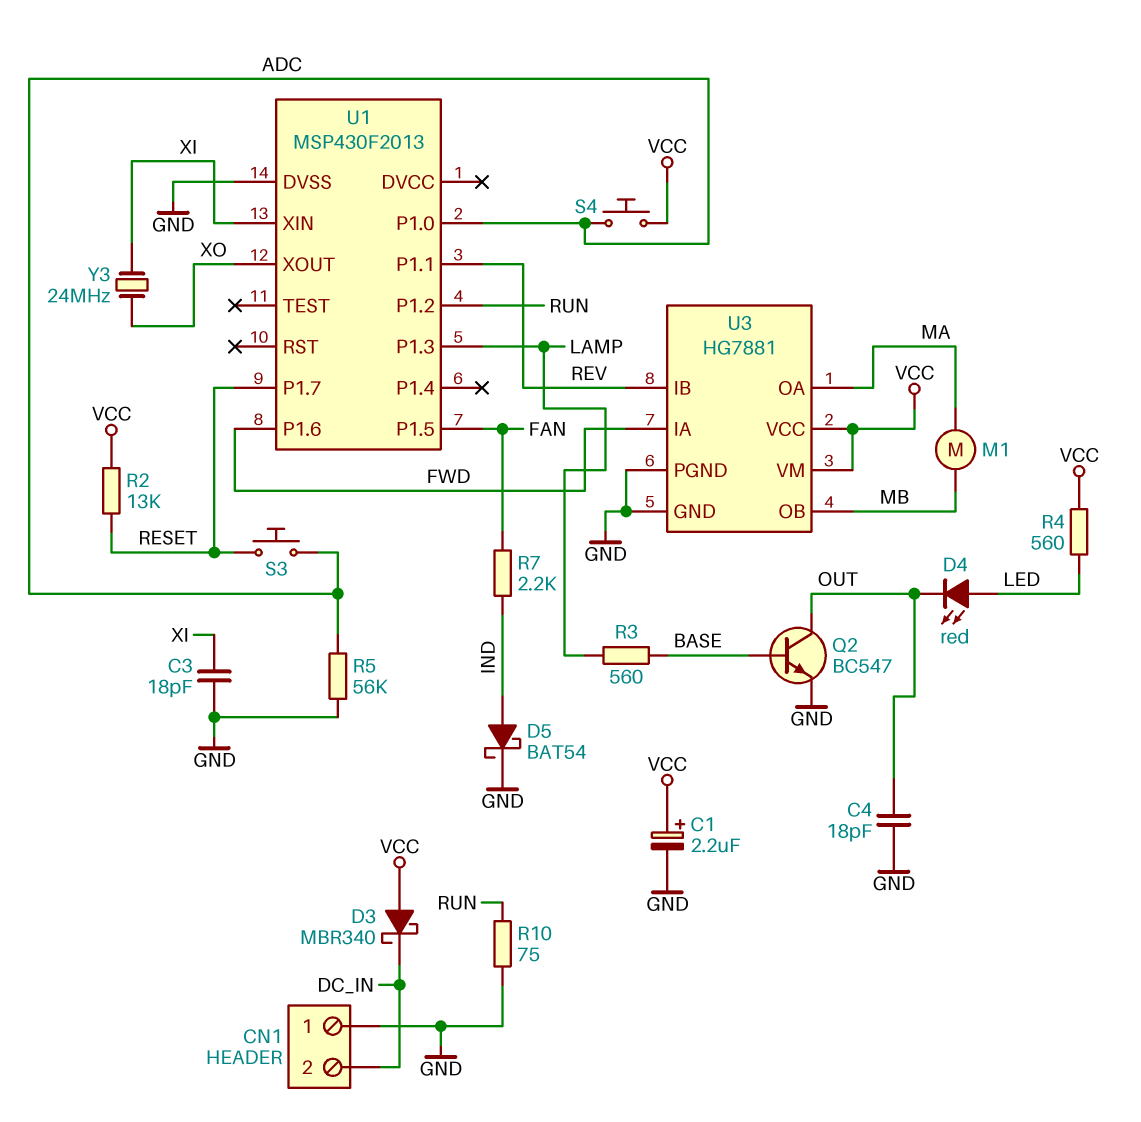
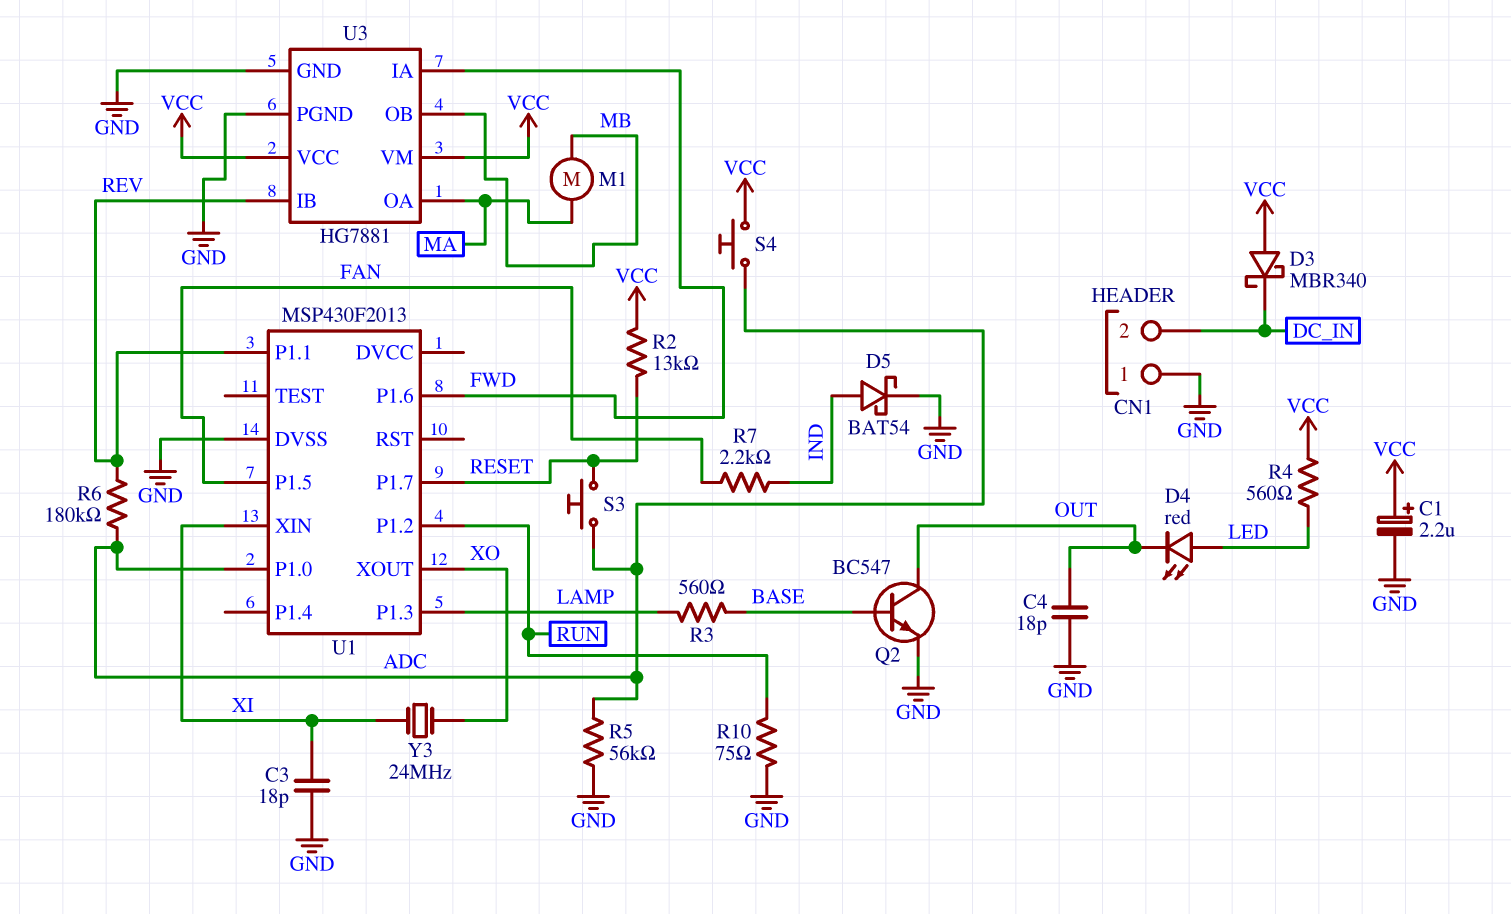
R6: none -> 180k (ADC, REV)

